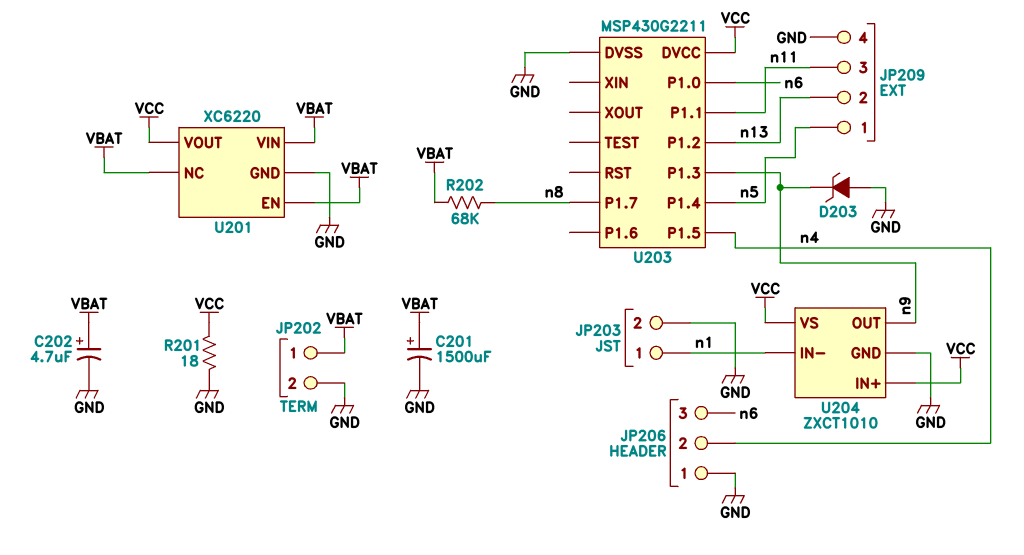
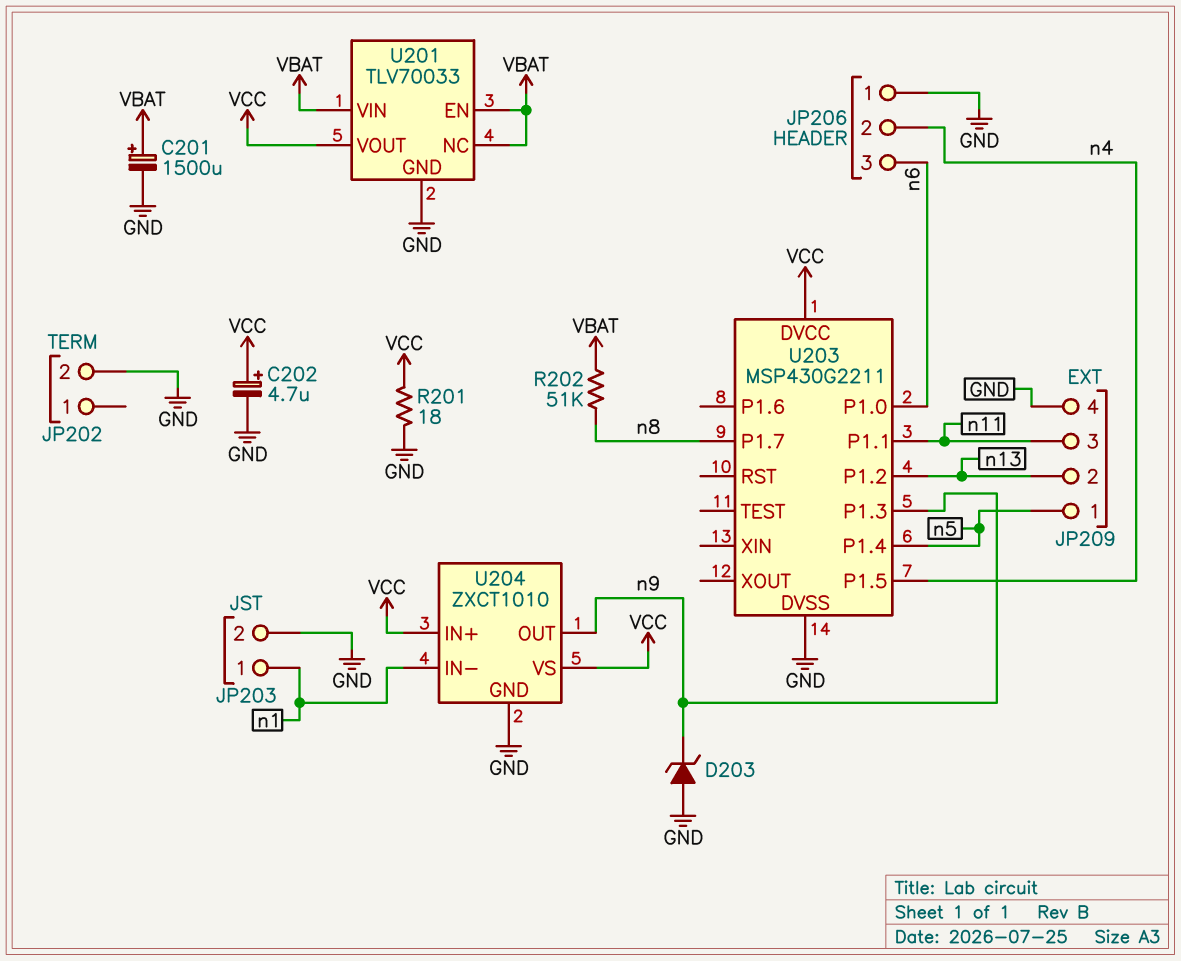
C202: 4.7uF (plus VBAT, minus GND) -> 4.7uF (plus VCC, minus GND)
JP202 pin 1: VBAT -> none
R202: 68k (VBAT, n8) -> 51k (VBAT, n8)
U201: XC6220 -> TLV70033

